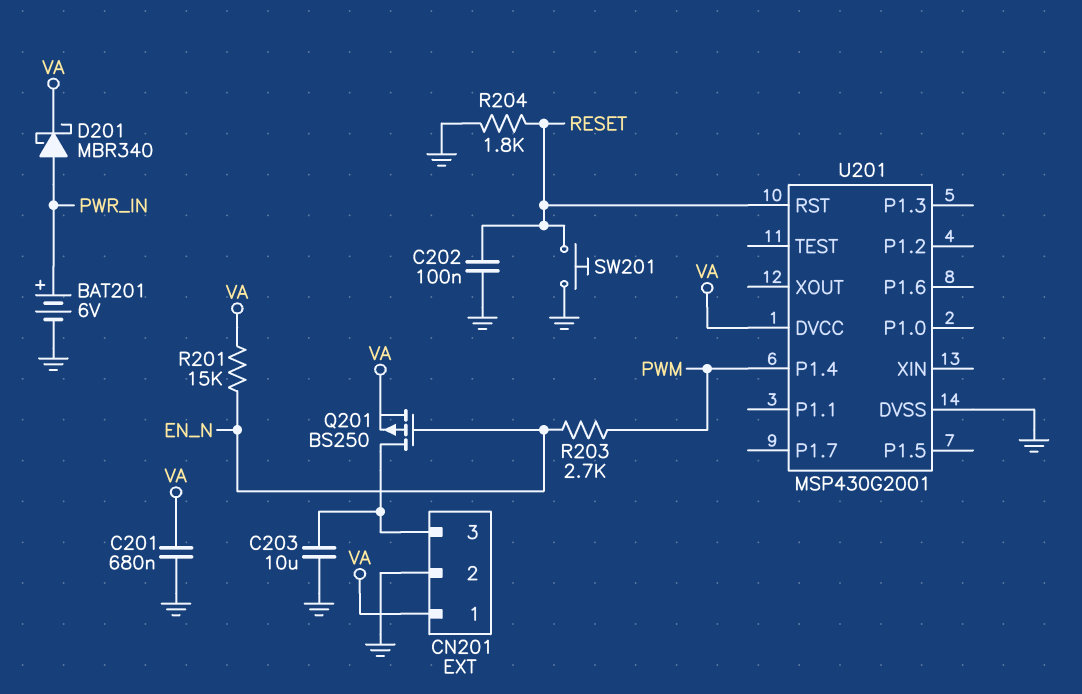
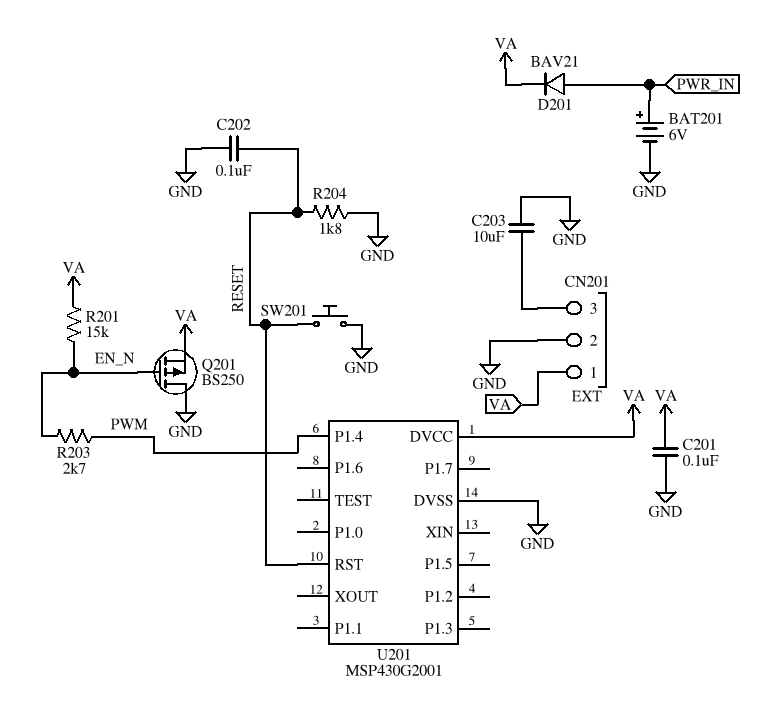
C201: 680nF (GND, VA) -> 100nF (GND, VA)
D201: schottky MBR340 (A PWR_IN, K VA) -> diode BAV21 (A PWR_IN, K VA)
Q201: PMOS BS250 (G EN_N, D CN201/3, S VA) -> PMOS BS250 (G EN_N, D GND, S VA)

